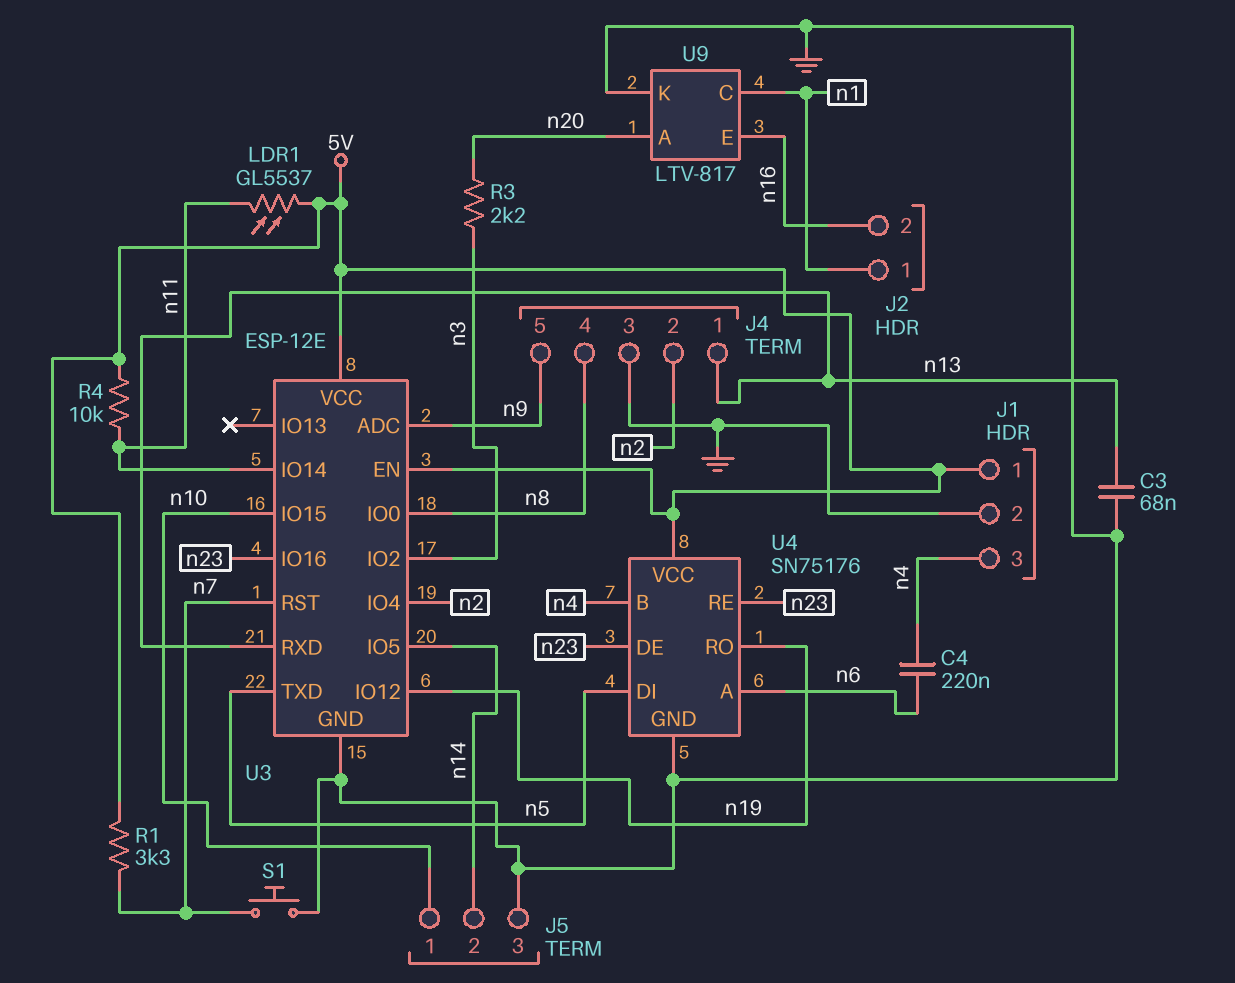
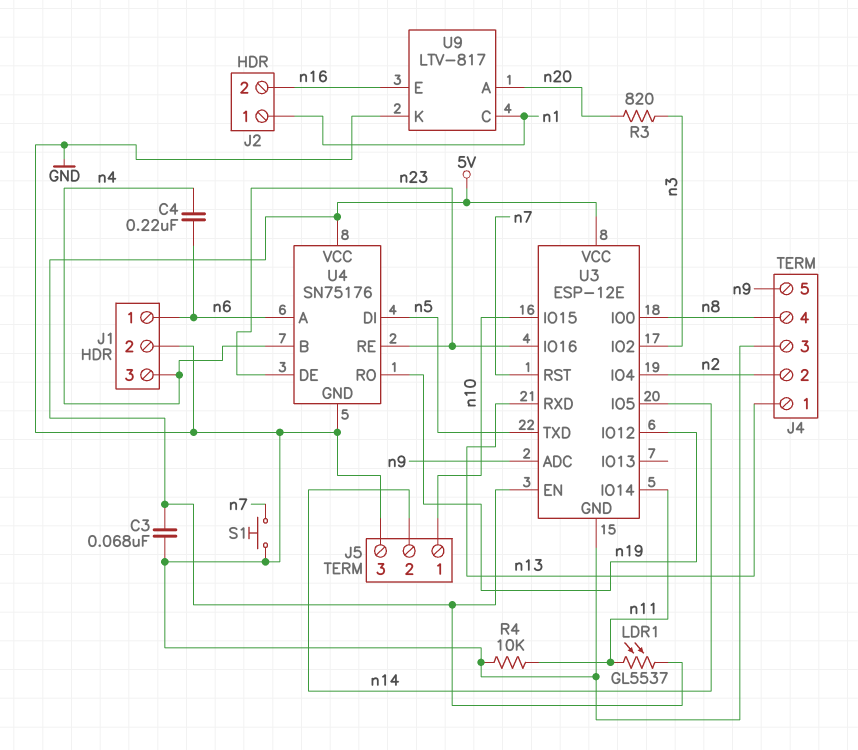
C3: 68nF (GND, n13) -> 68nF (5V, GND)
J1 pin 1: 5V -> n6
R1: 3.3k (5V, n7) -> none
R3: 2.2k (n3, n20) -> 820 (n3, n20)
R4: 10k (5V, n11) -> 10k (GND, n11)

